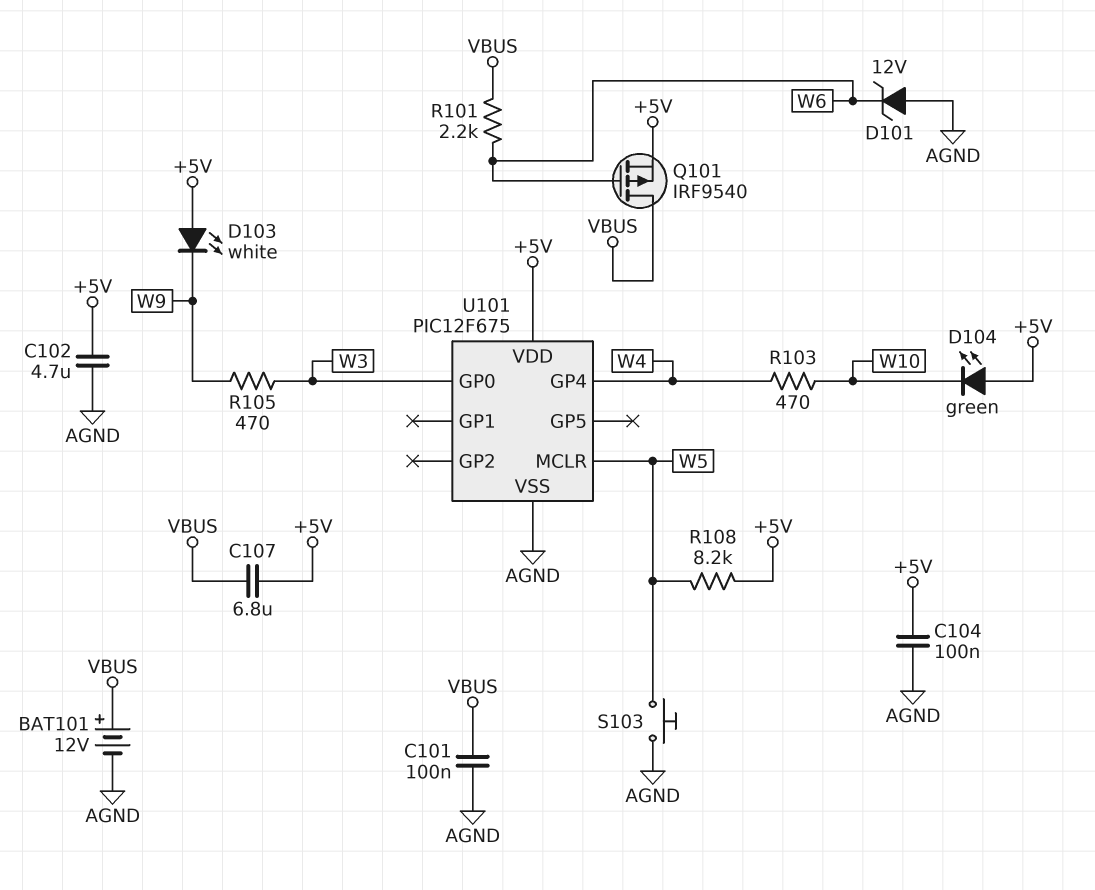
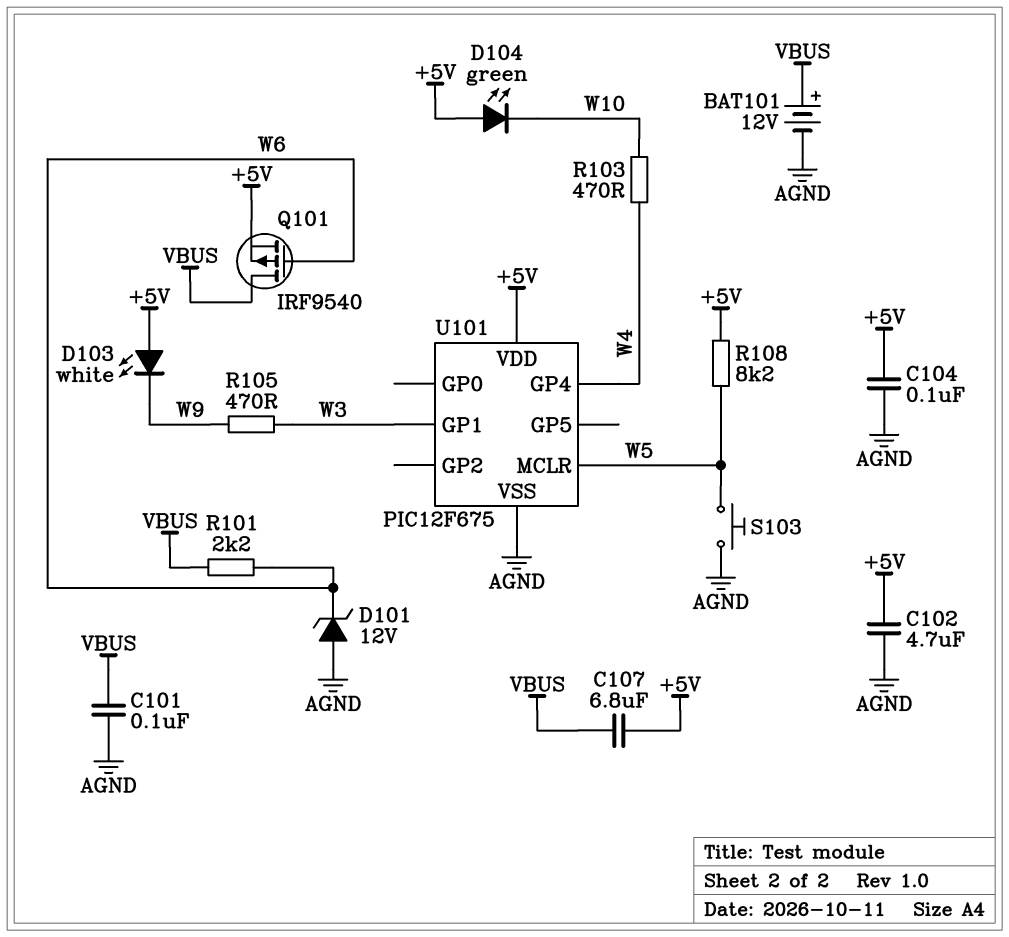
U101 pin GP0: W3 -> none
U101 pin GP1: none -> W3

